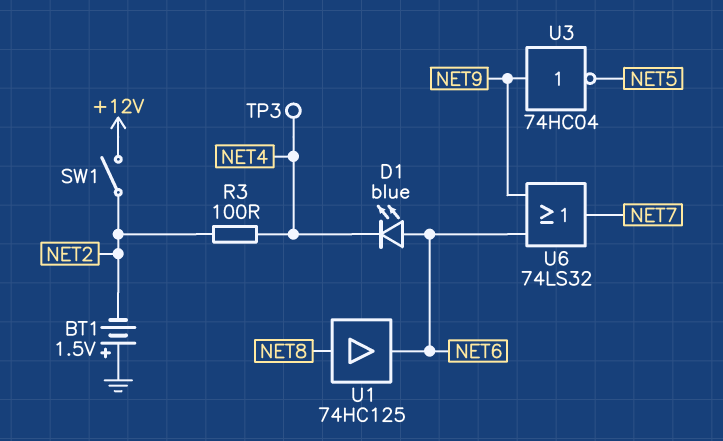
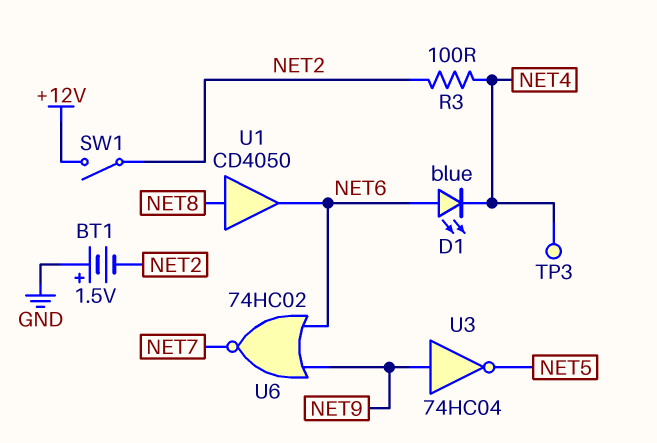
U1: buffer 74HC125 (in NET8, out NET6) -> buffer CD4050 (in NET8, out NET6)
U6: OR 74LS32 (in NET6, in NET9, out NET7) -> NOR 74HC02 (in NET6, in NET9, out NET7)

